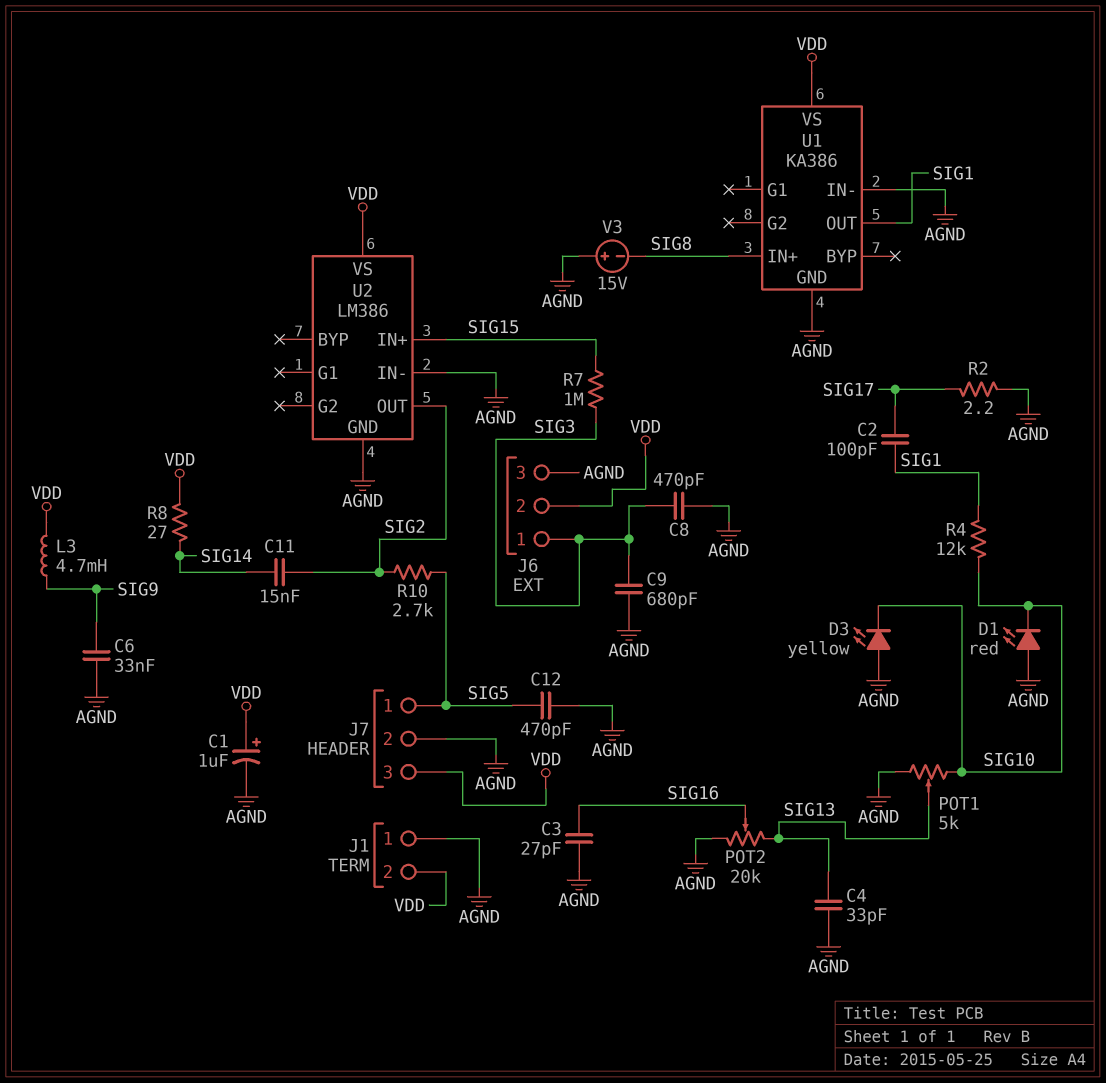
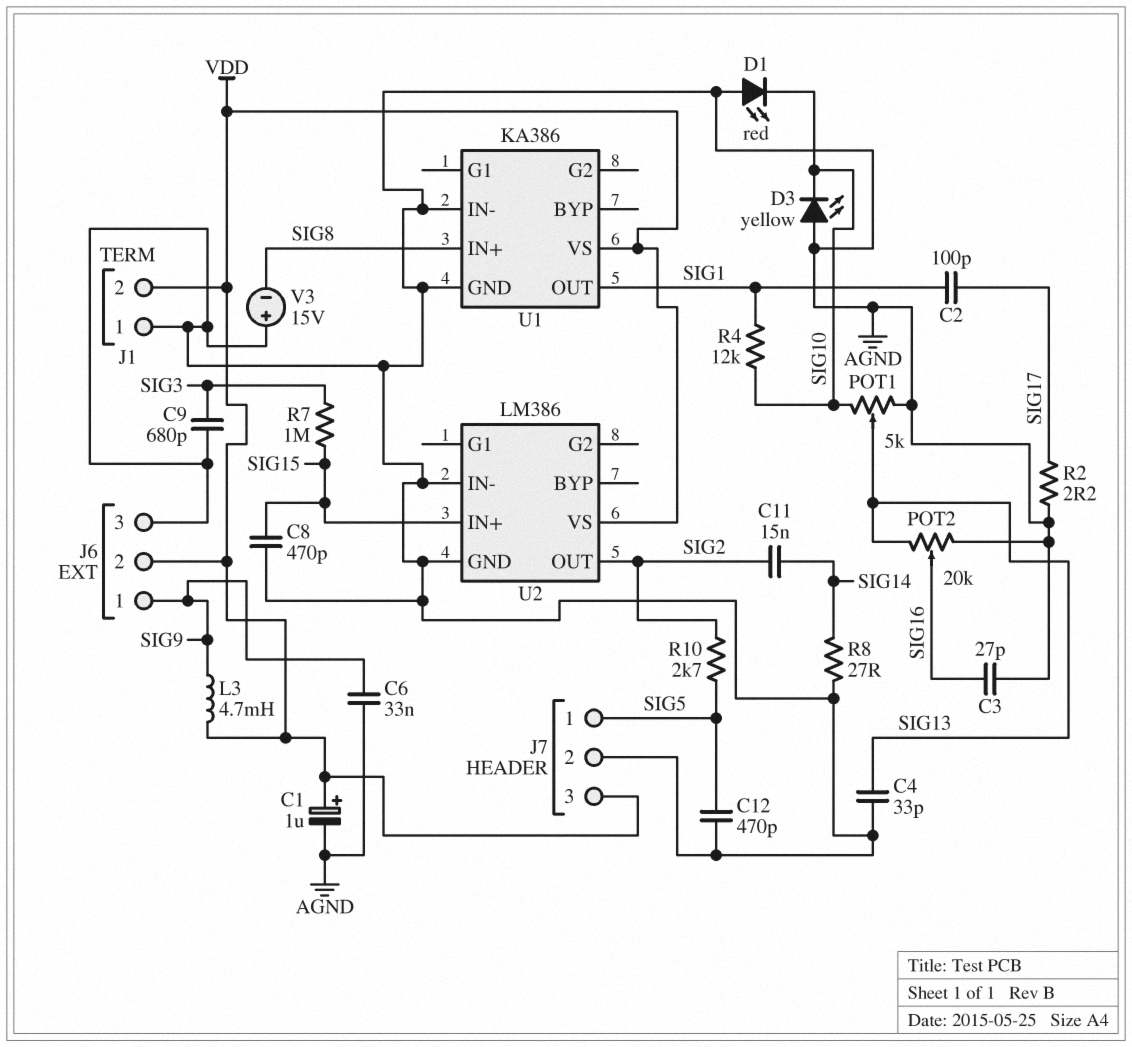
C8: 470pF (AGND, SIG3) -> 470pF (AGND, SIG15)
J6 pin 1: SIG3 -> SIG9
R8: 27 (SIG14, VDD) -> 27 (AGND, SIG14)

